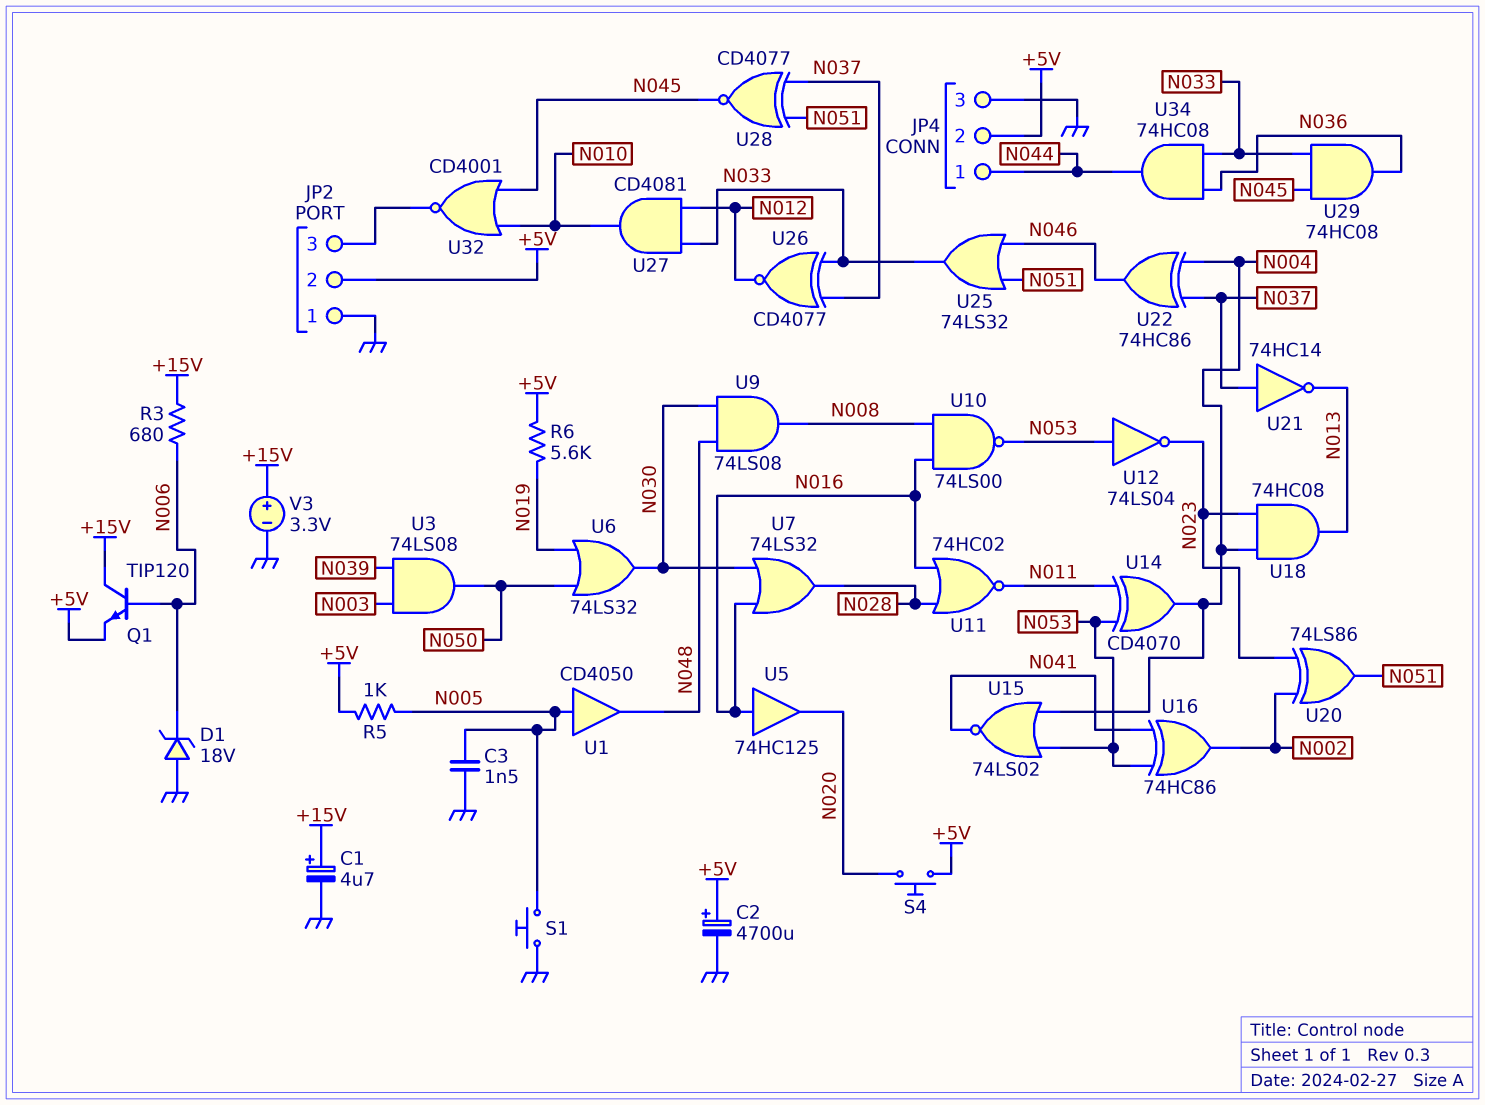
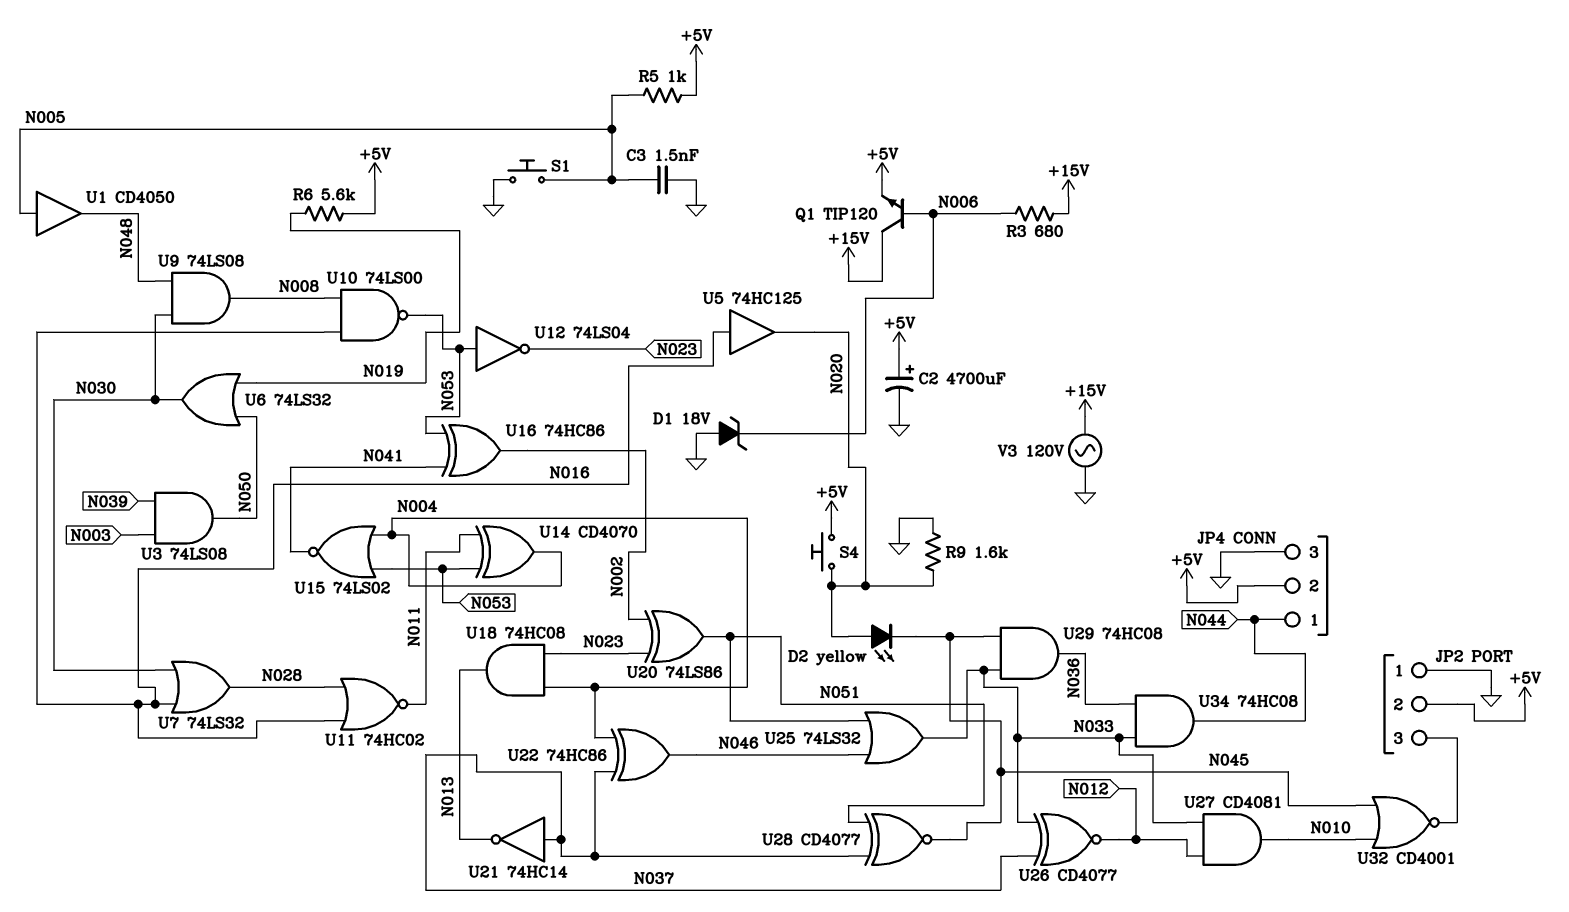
C1: 4.7uF (plus +15V, minus GND) -> none
D2: none -> LED yellow (A N020, K N045)
R9: none -> 1.6k (GND, N020)
V3: 3.3V (plus +15V, minus GND) -> AC 120V (+15V, GND)

